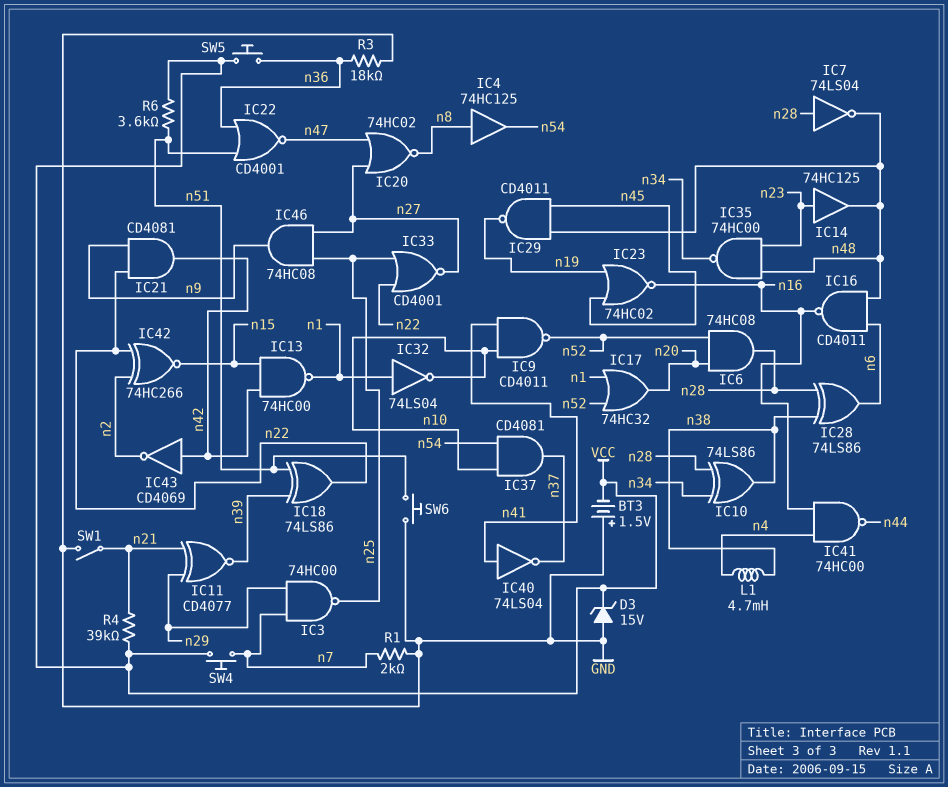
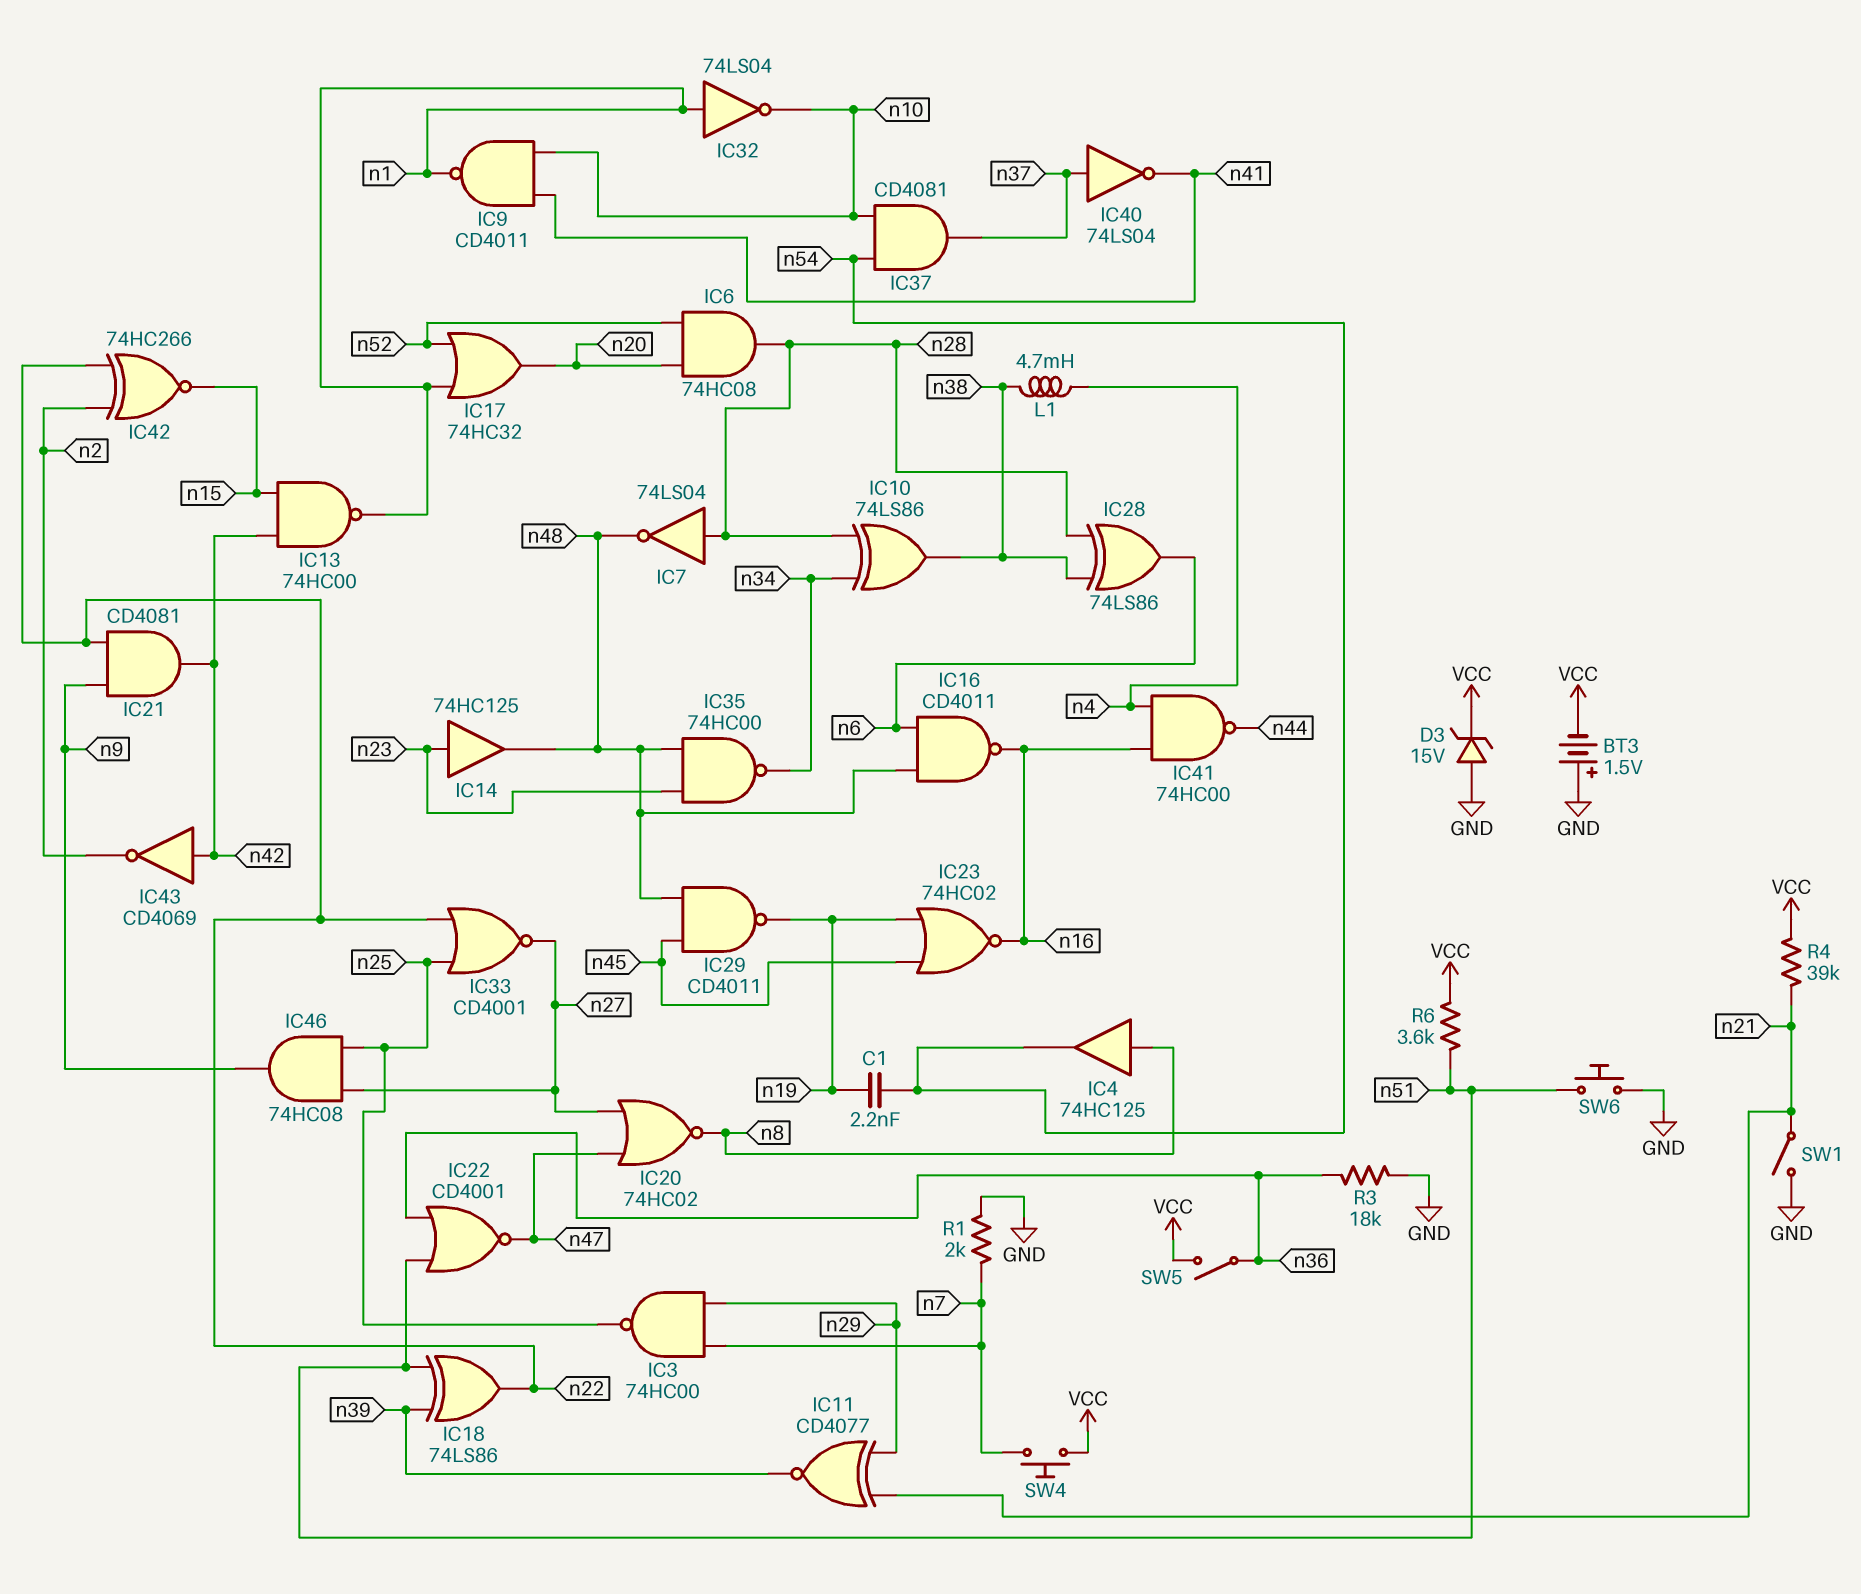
C1: none -> 2.2nF (n19, n54)
IC9: NAND CD4011 (in n10, in n41, out n52) -> NAND CD4011 (in n10, in n41, out n1)
IC40: NOT 74LS04 (in n41, out n37) -> NOT 74LS04 (in n37, out n41)
SW5: button (VCC, n36) -> switch (VCC, n36)

